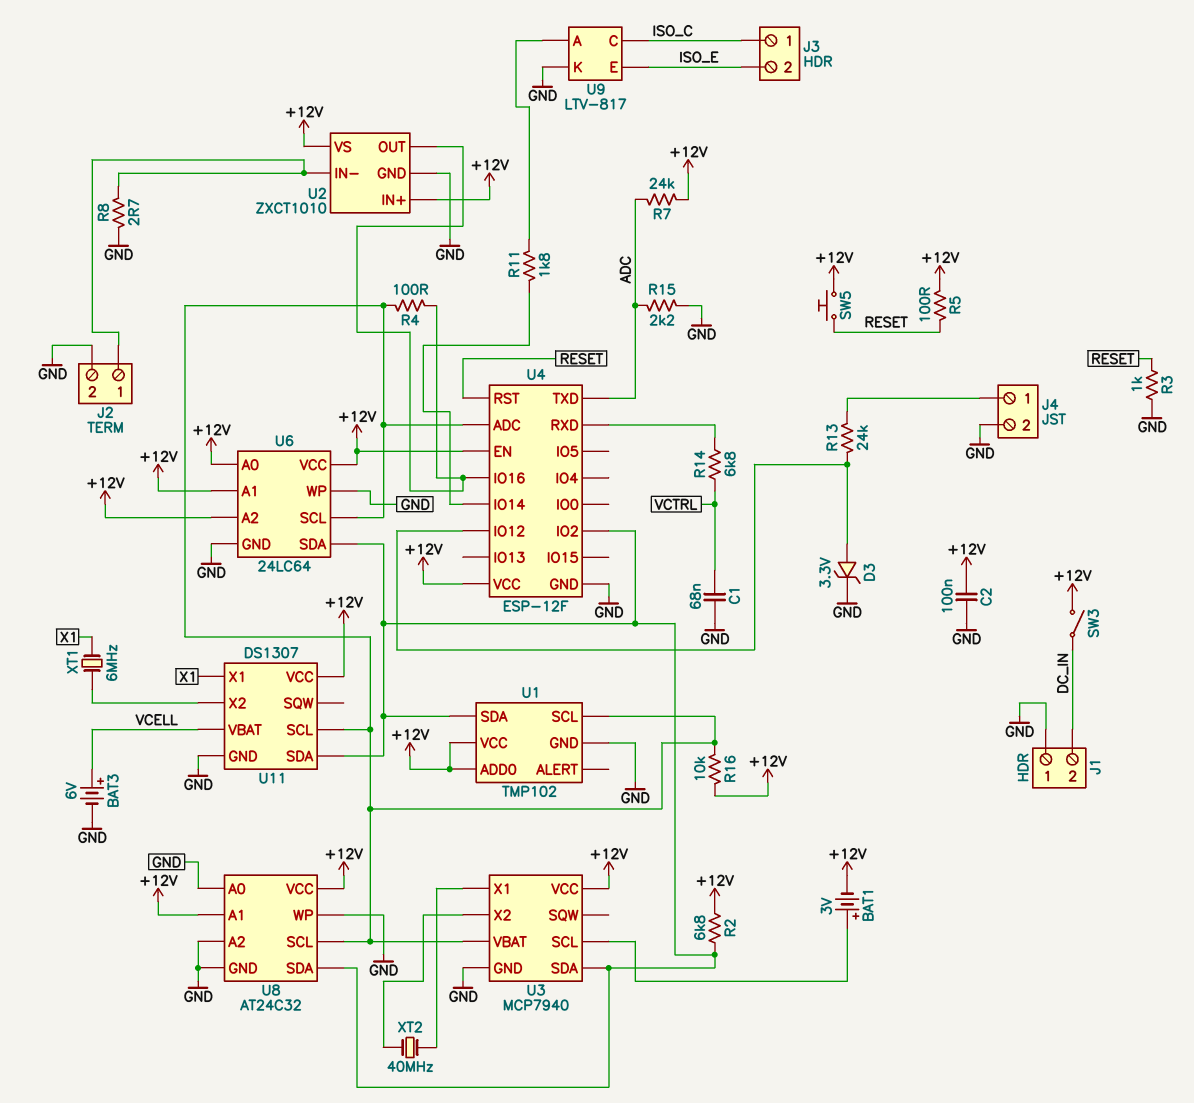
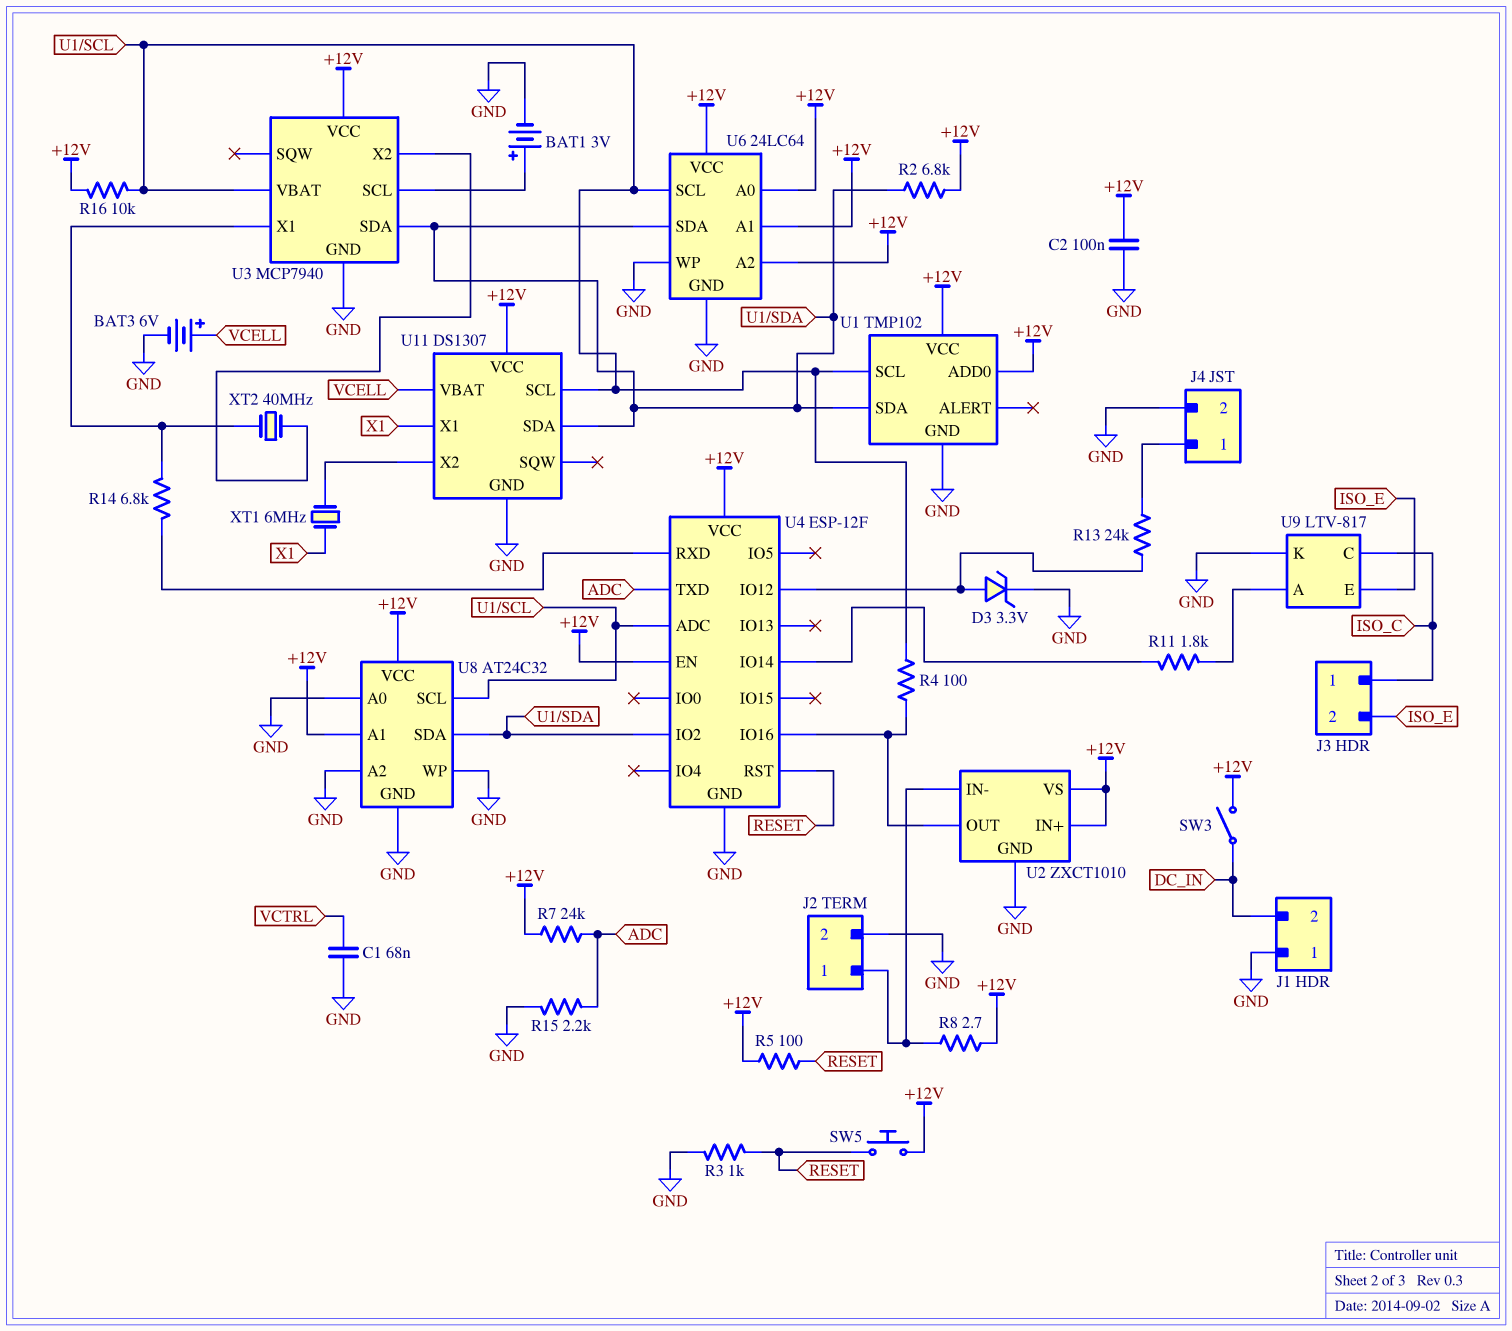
BAT1: 3V (plus U3/SCL, minus +12V) -> 3V (plus U3/SCL, minus GND)
R8: 2.7 (GND, J2/1) -> 2.7 (+12V, J2/1)
R14: 6.8k (U4/RXD, VCTRL) -> 6.8k (U3/X1, U4/RXD)

